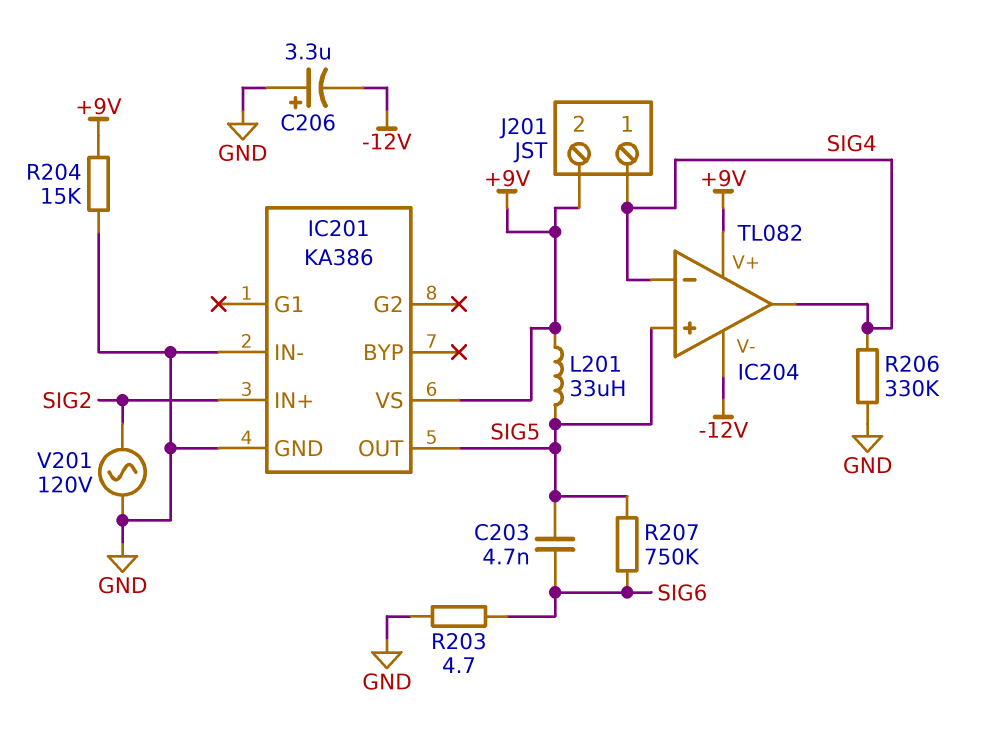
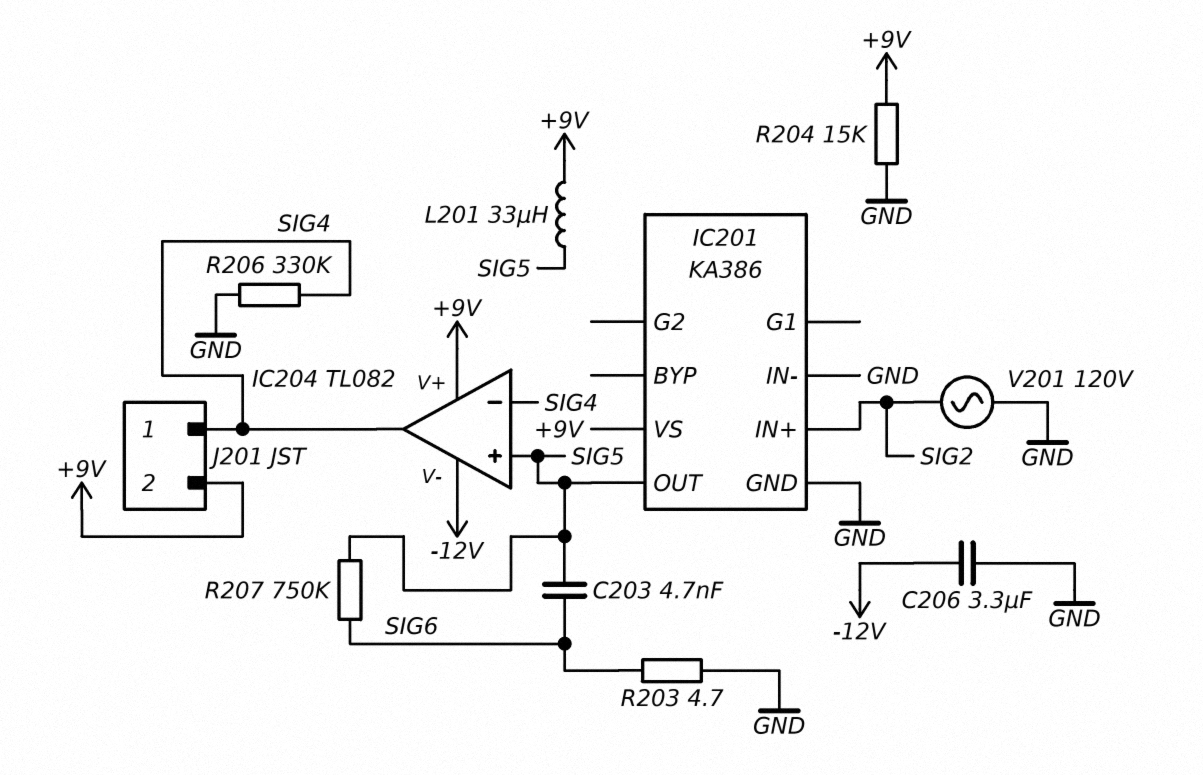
C206: 3.3uF (plus GND, minus -12V) -> 3.3uF (-12V, GND)

